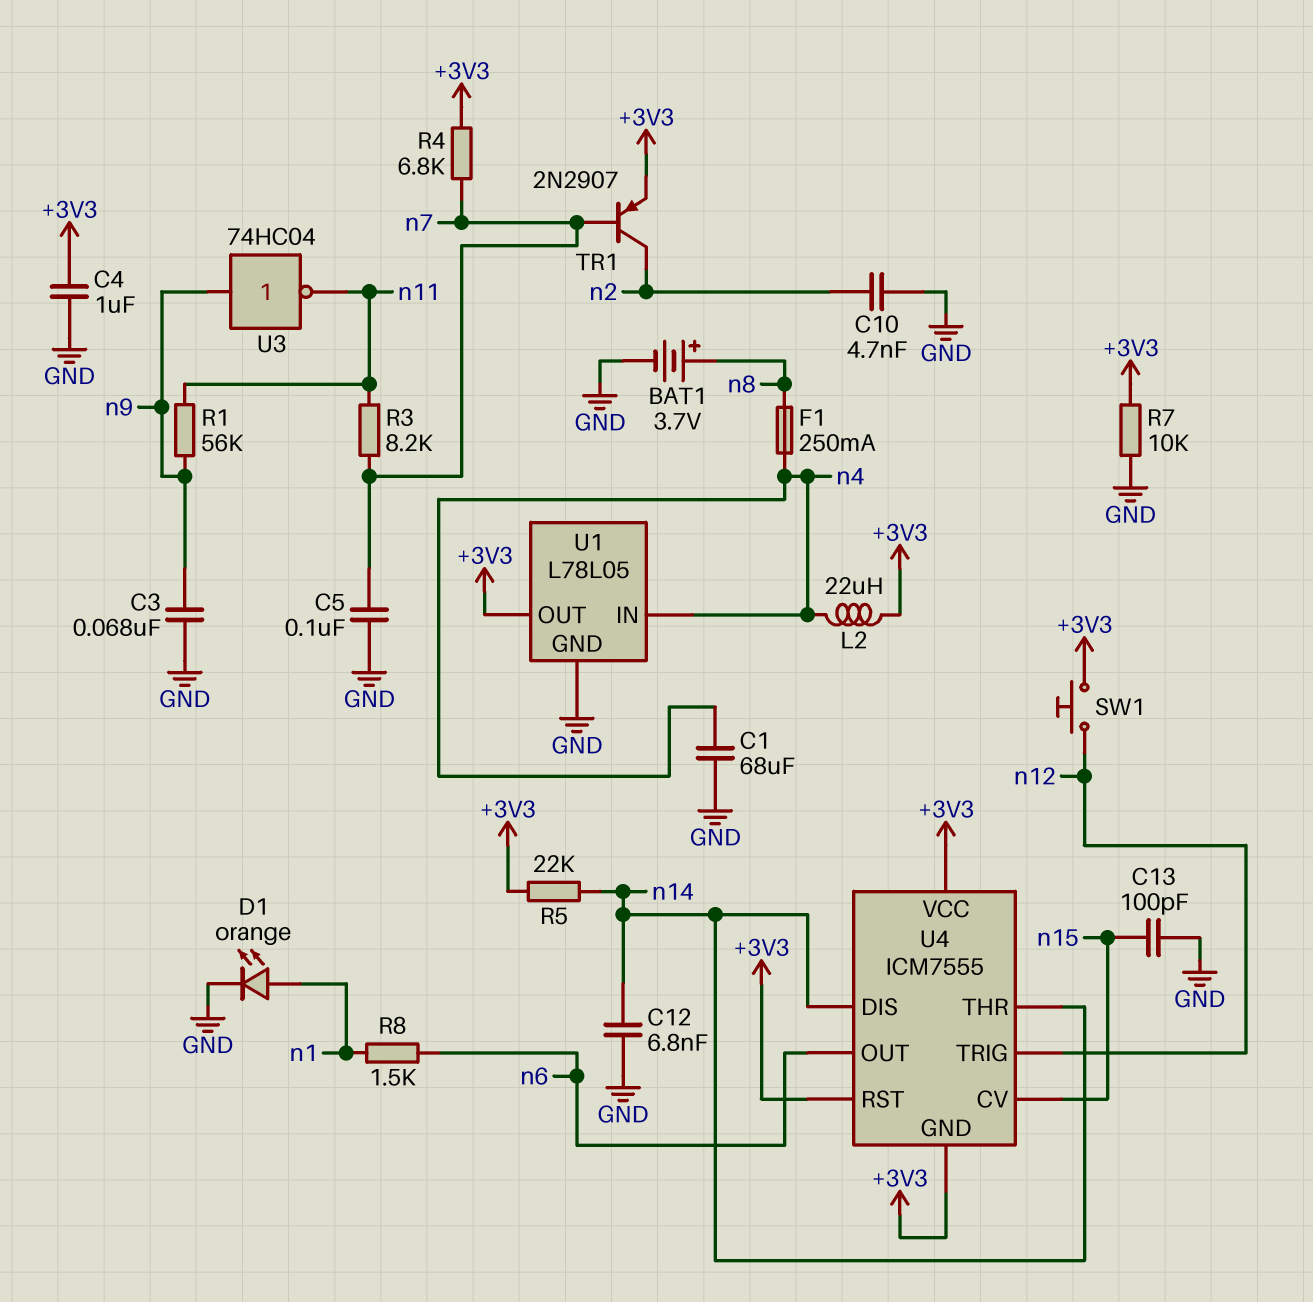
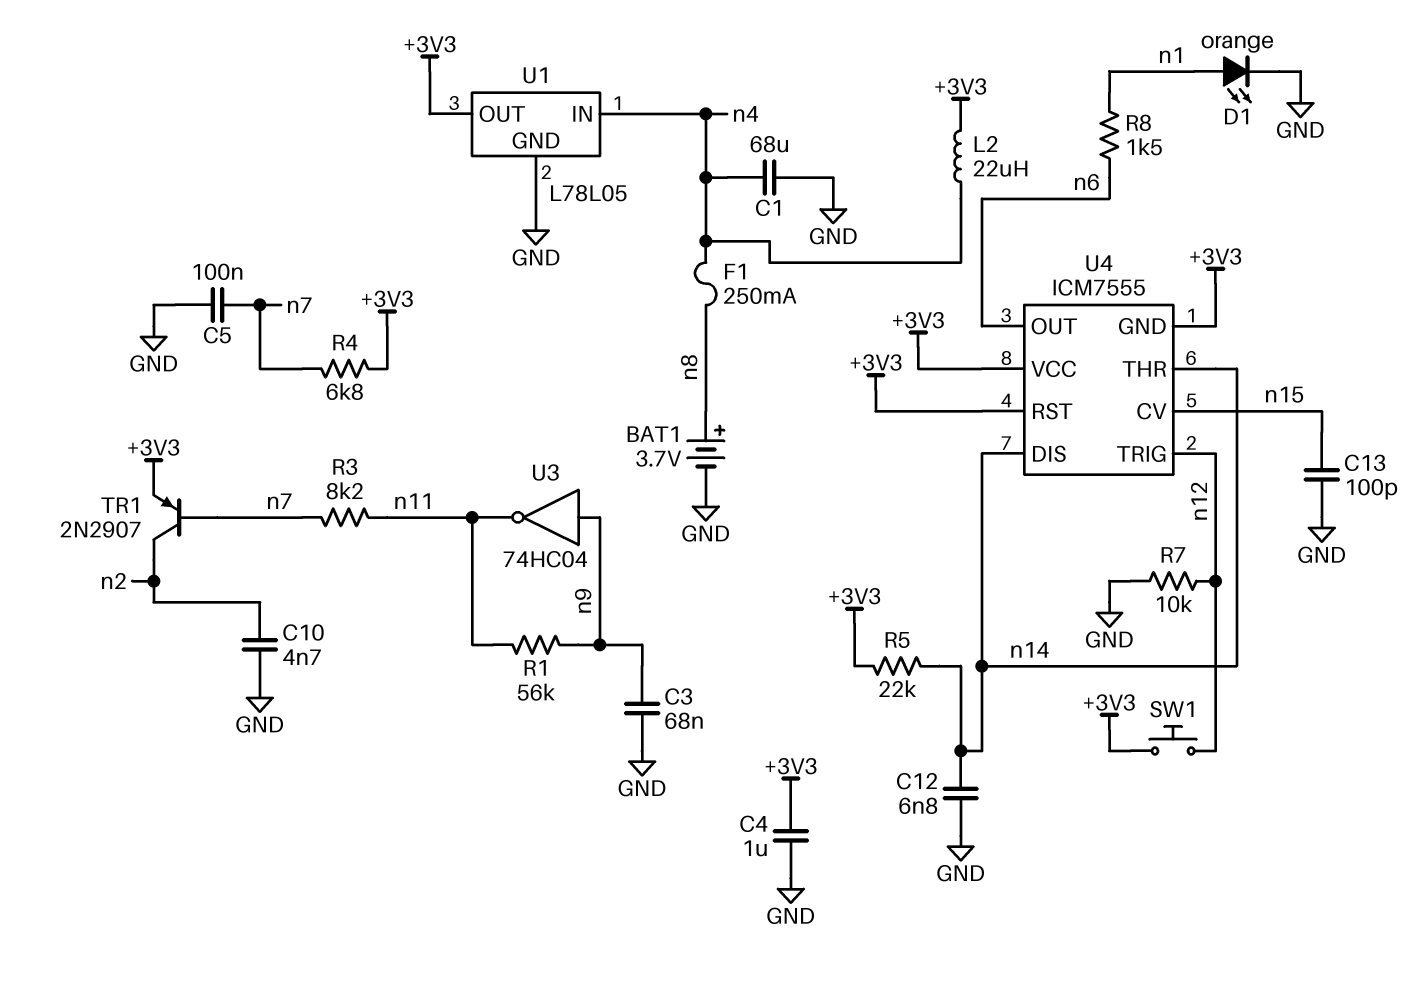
R7: 10k (+3V3, GND) -> 10k (GND, n12)

